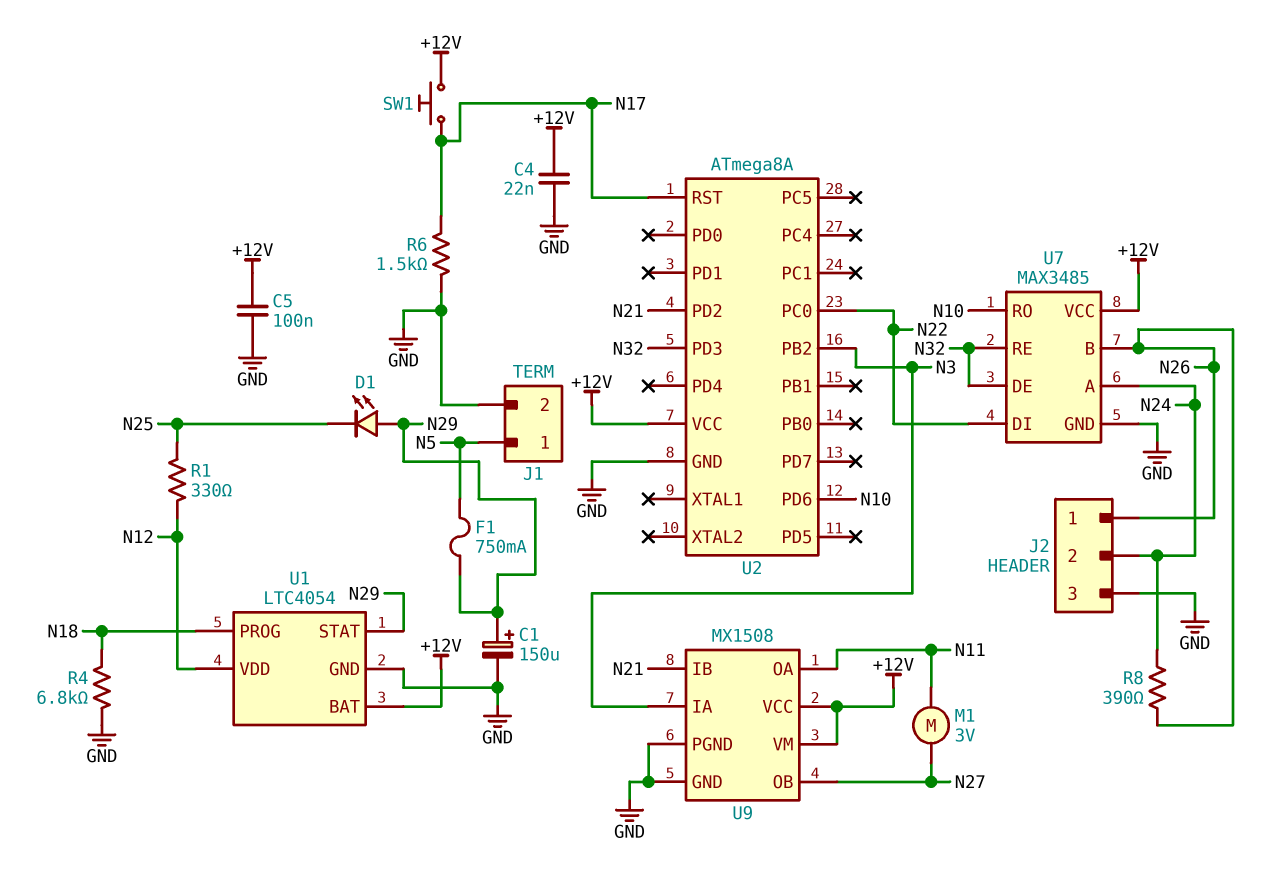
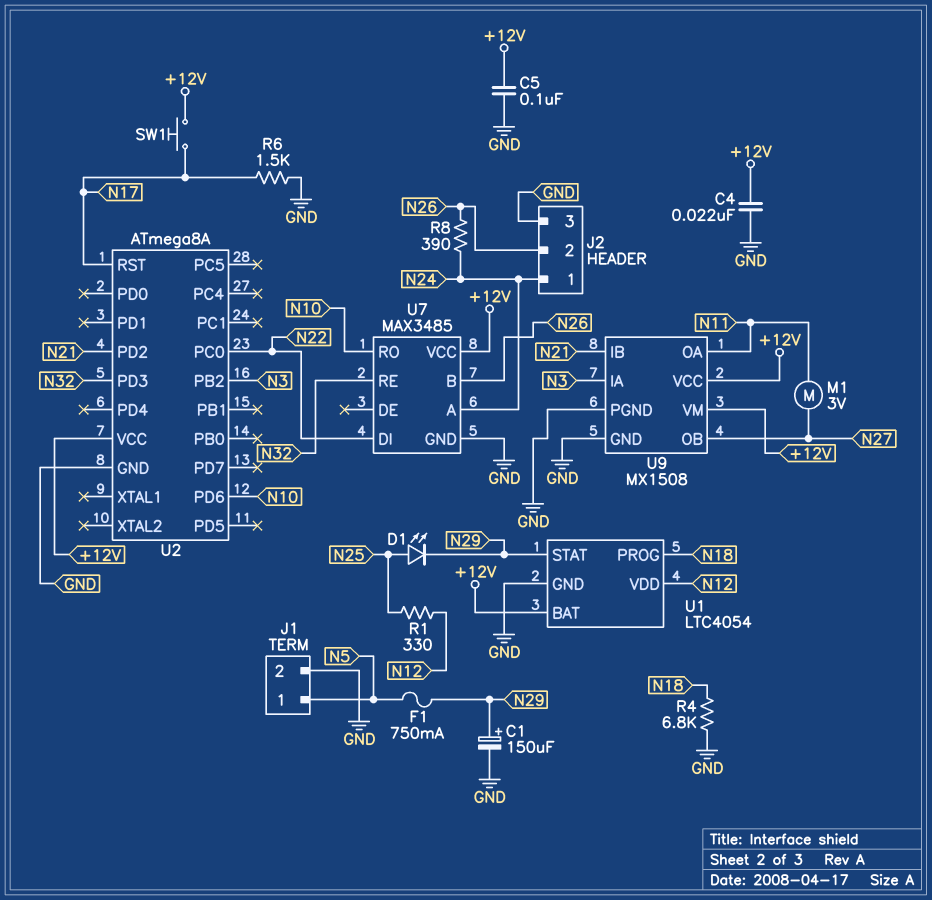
D1: LED (A N29, K N25) -> LED (A N25, K N29)
J2 pin 1: N26 -> N24
J2 pin 2: N24 -> N26
U7 pin DE: N32 -> none

